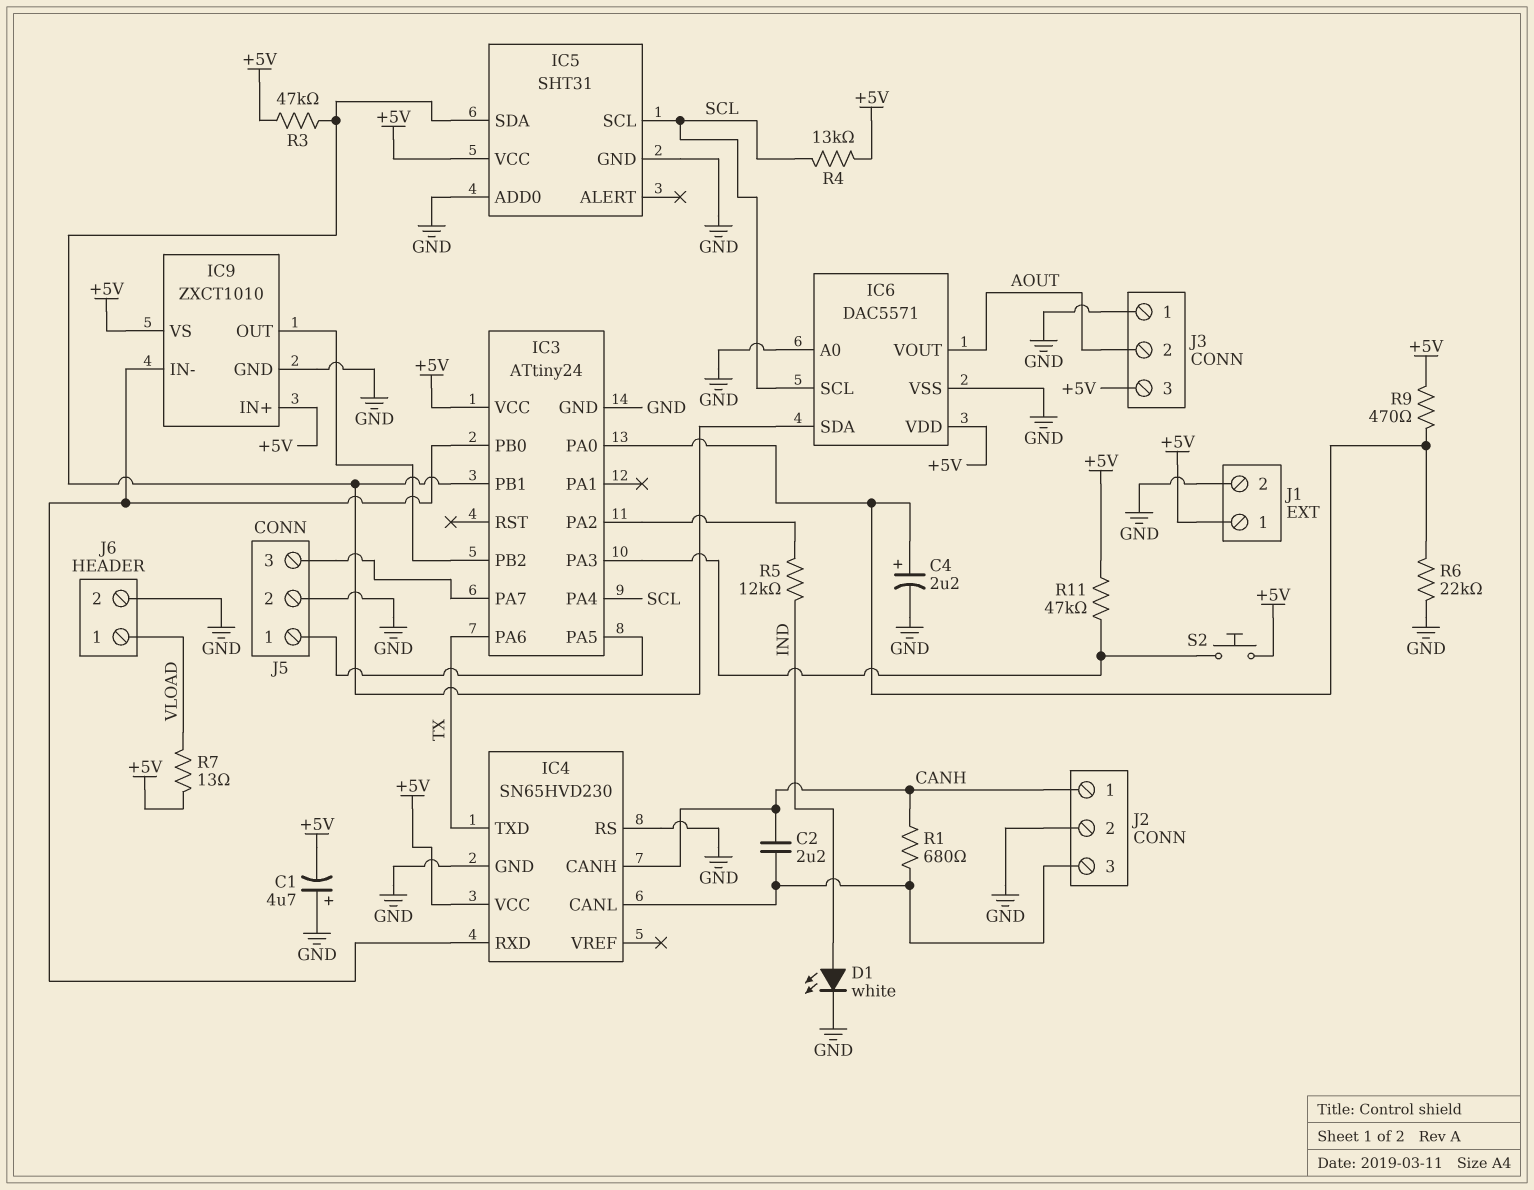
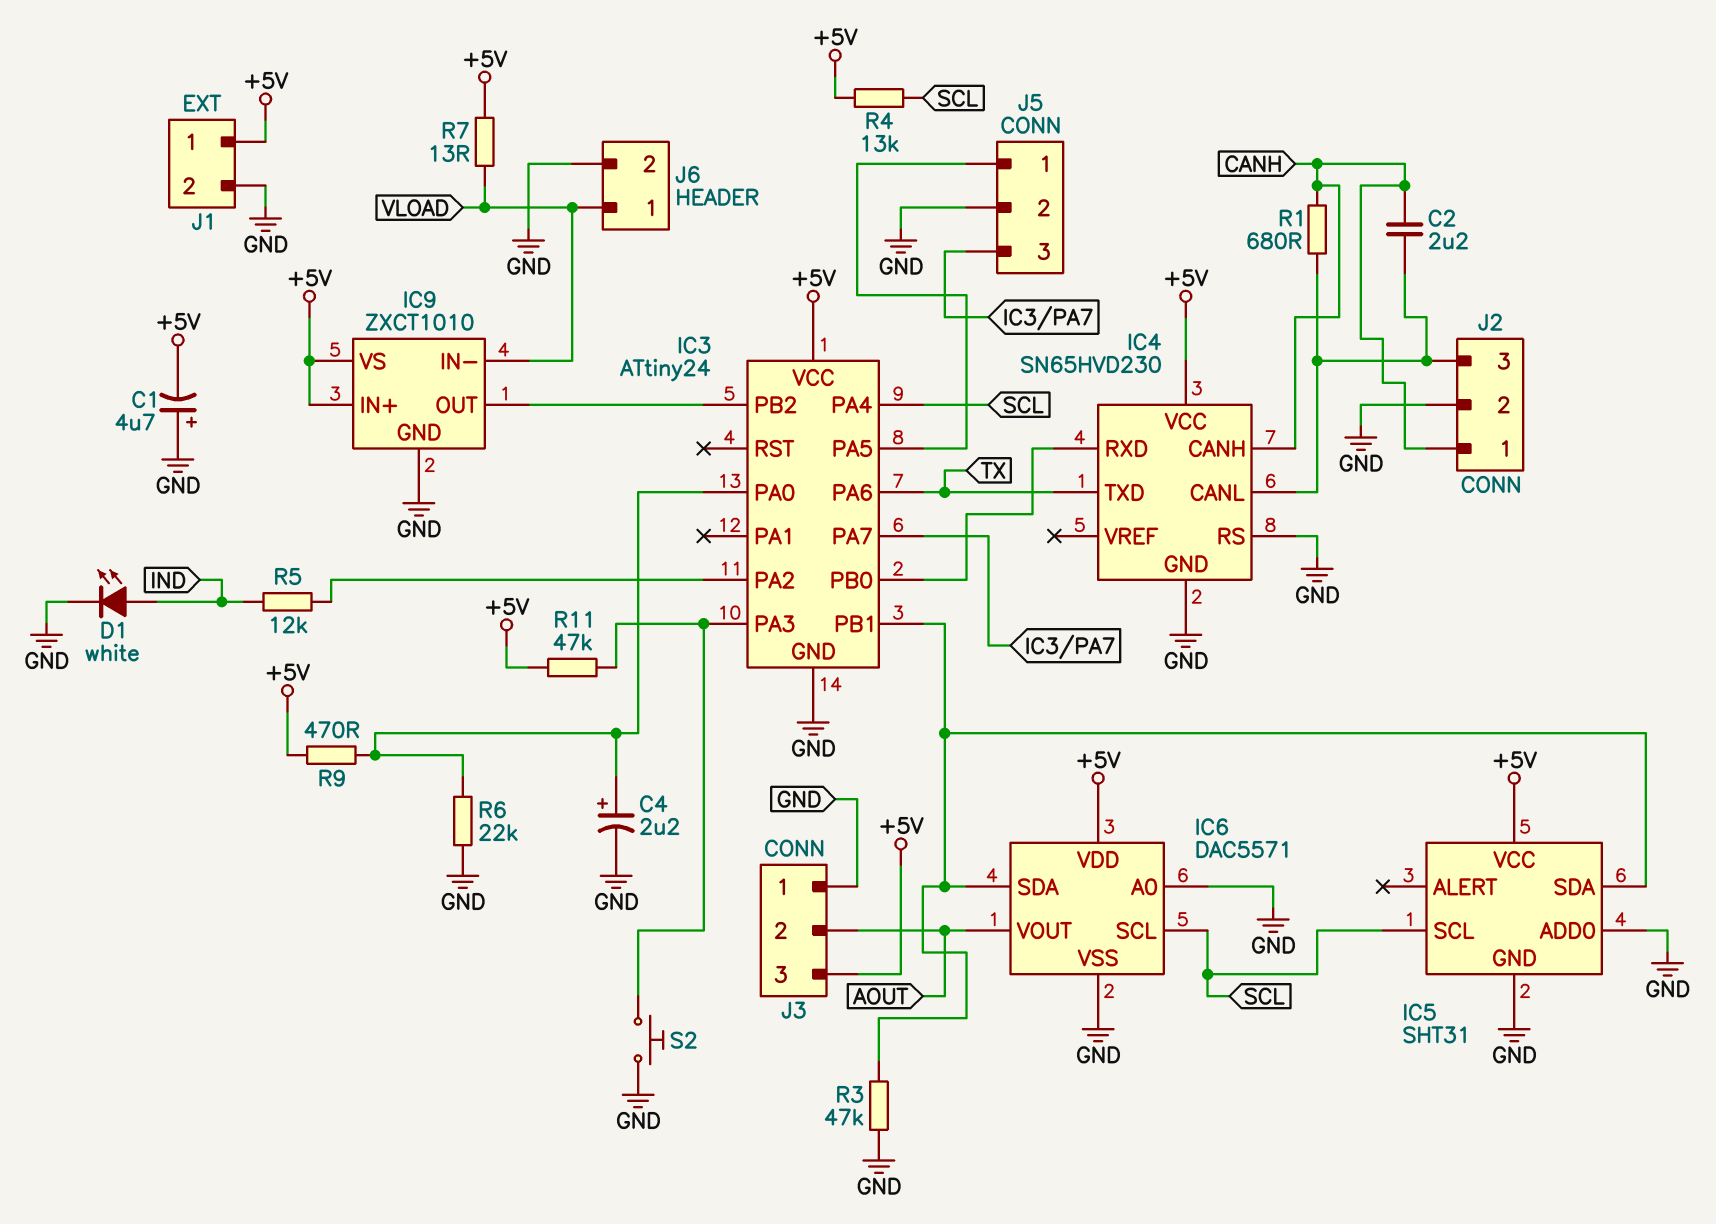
IC9 pin IN-: IC3/PB0 -> VLOAD
R3: 47k (+5V, IC3/PB1) -> 47k (GND, IC3/PB1)
S2: button (+5V, IC3/PA3) -> button (GND, IC3/PA3)

